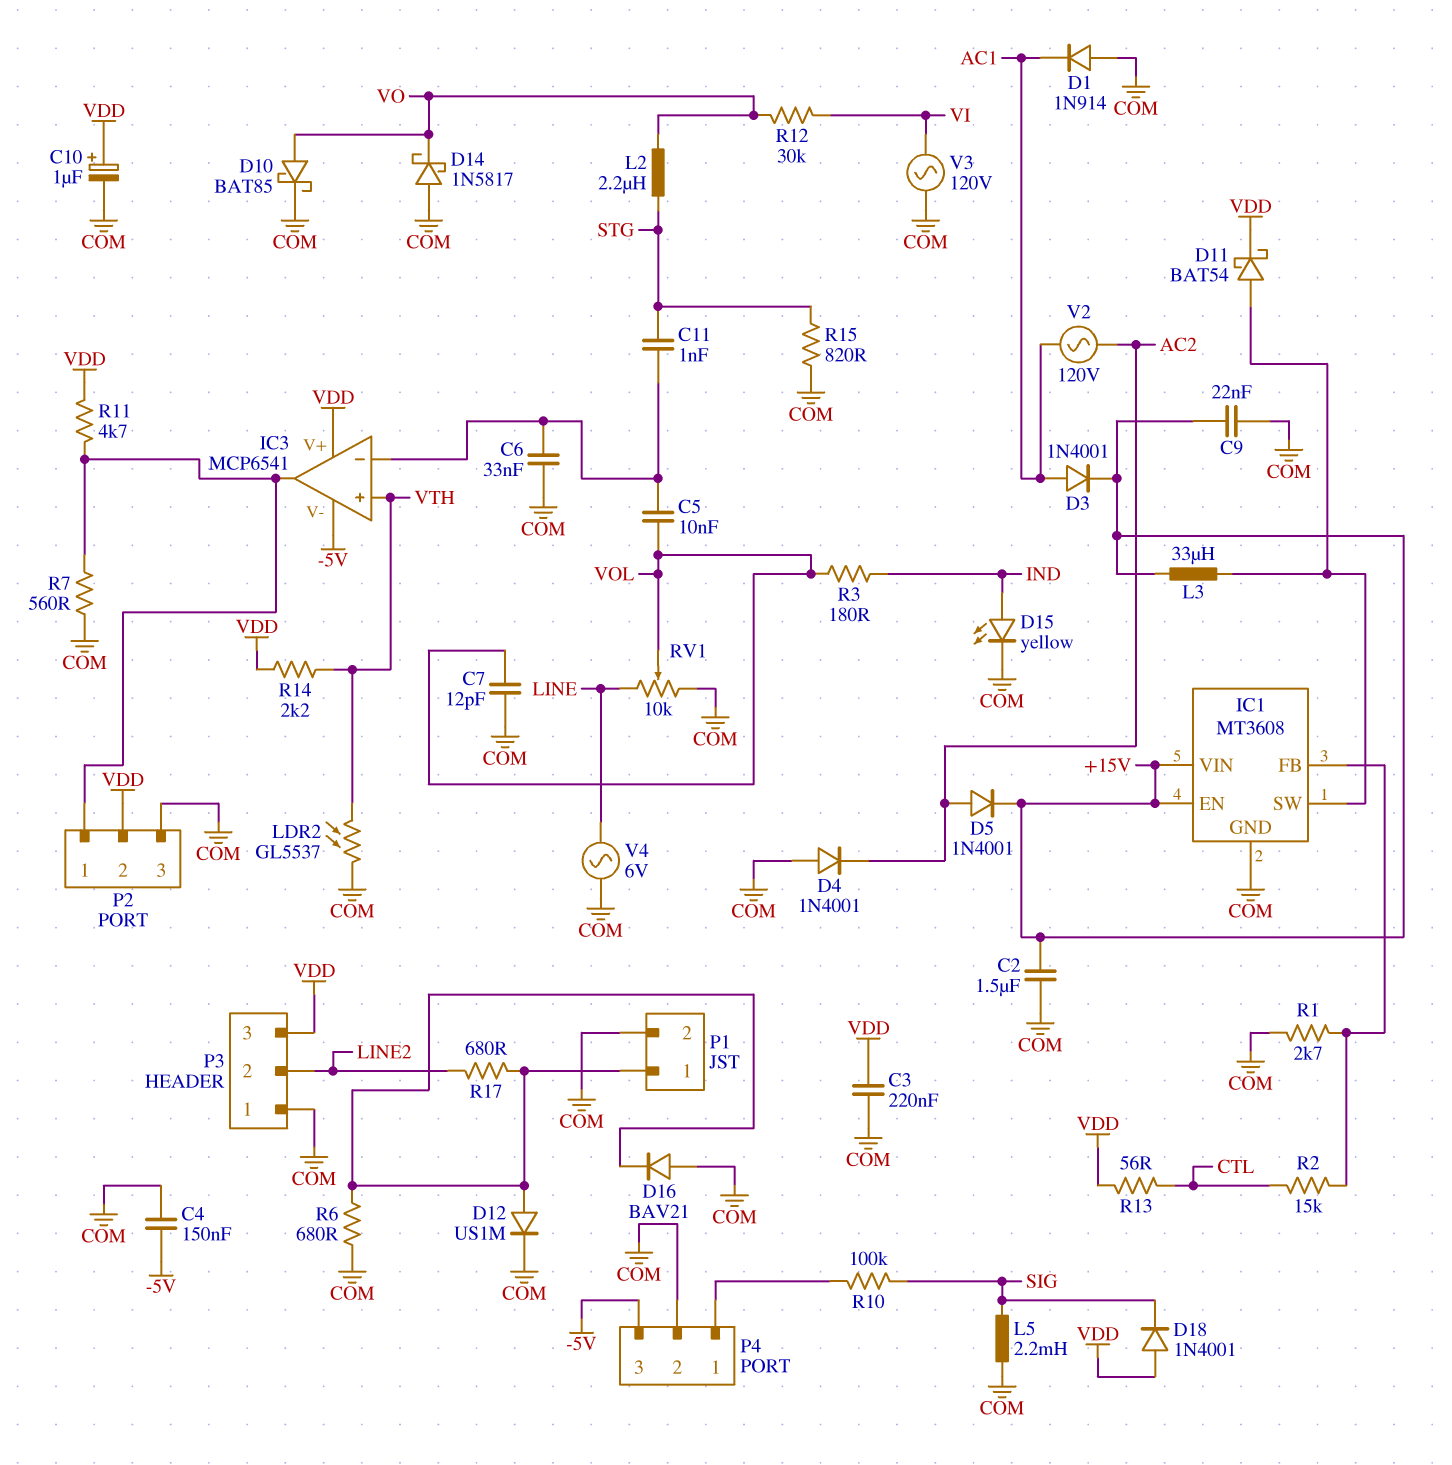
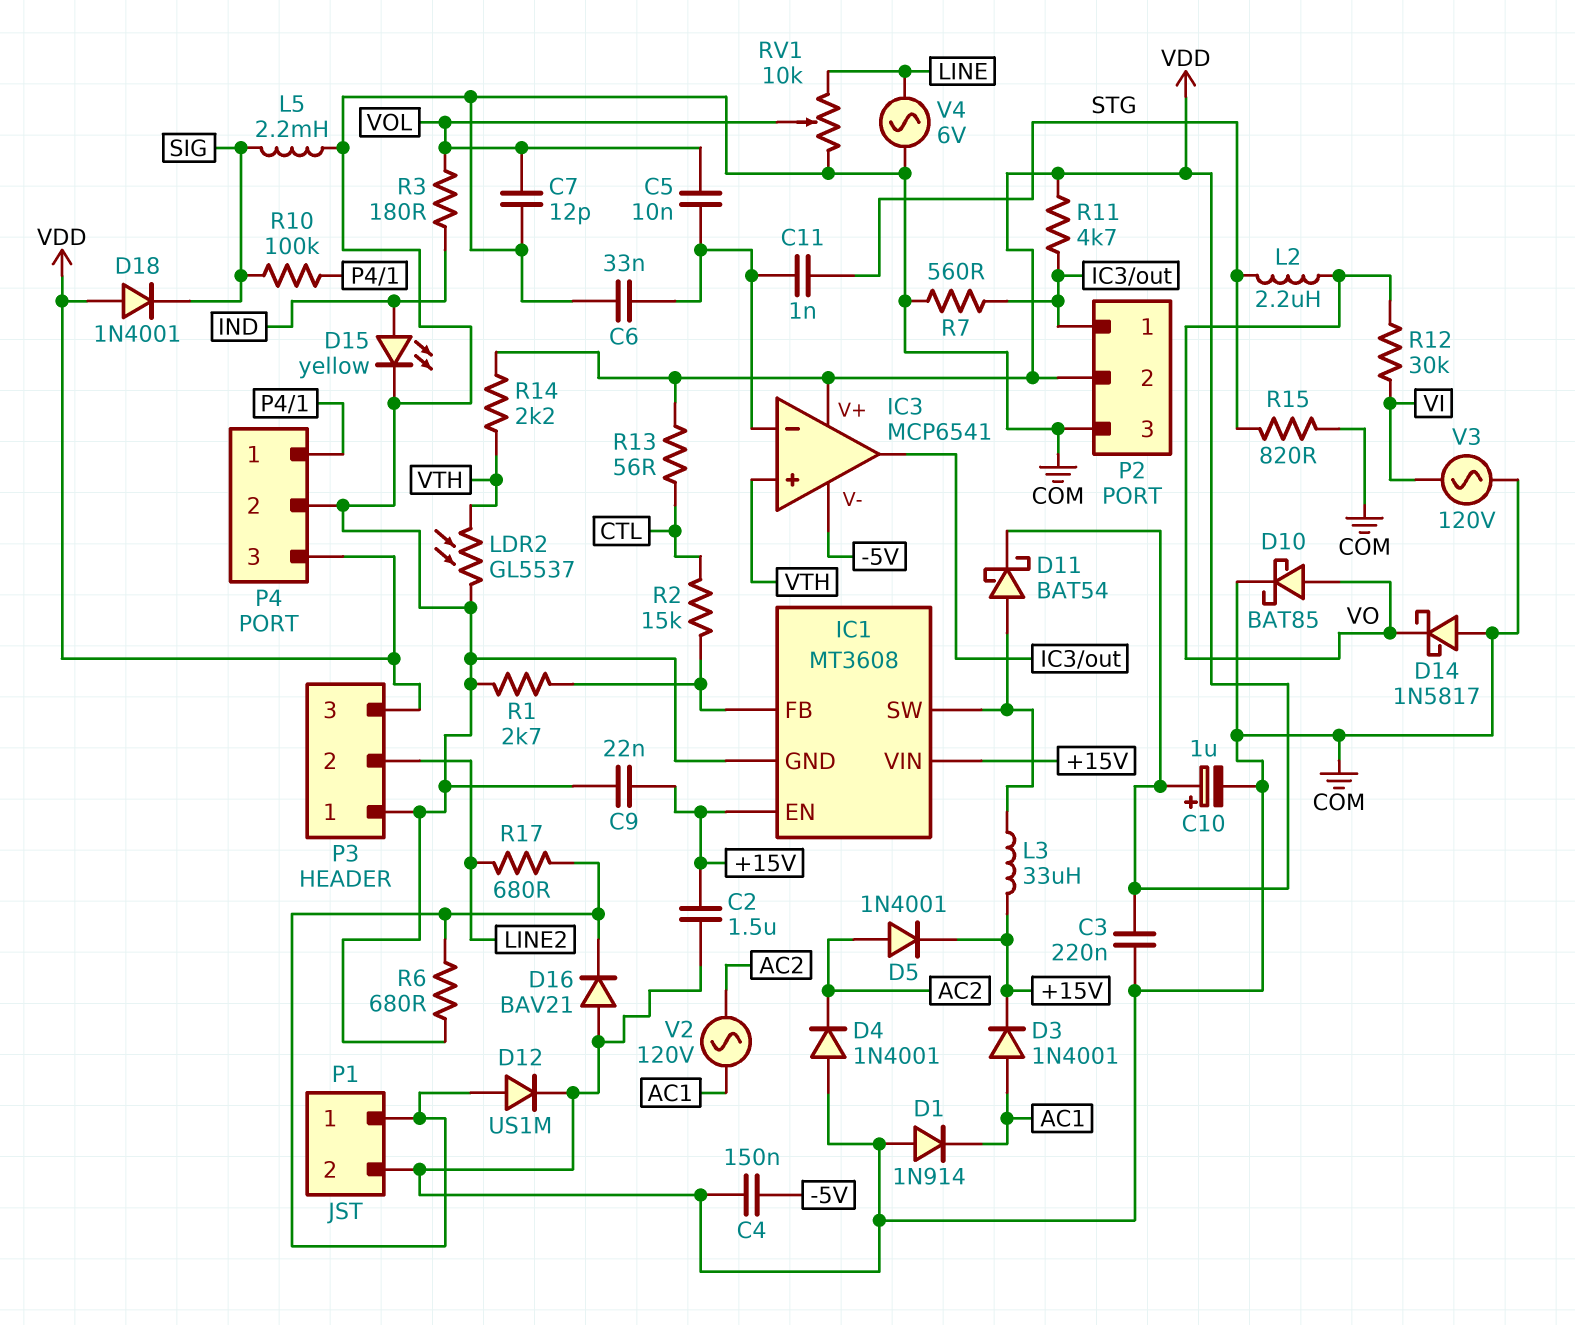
P4 pin 3: -5V -> VDD

